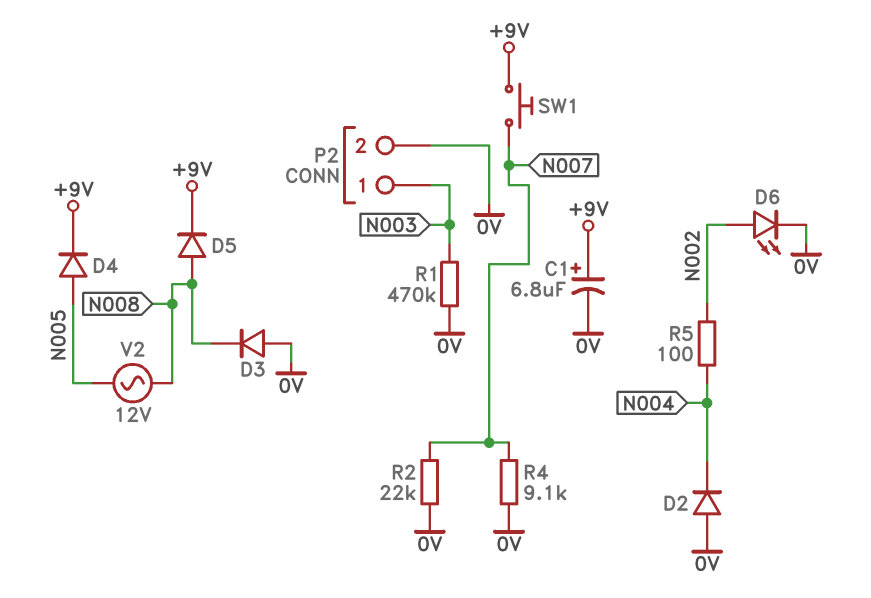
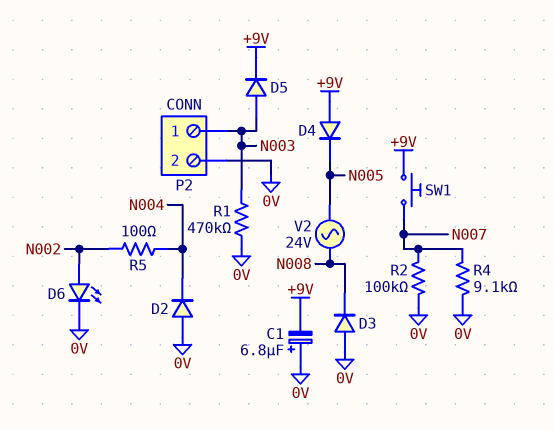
C1: 6.8uF (plus +9V, minus 0V) -> 6.8uF (plus 0V, minus +9V)
D4: diode (A N005, K +9V) -> diode (A +9V, K N005)
D5: diode (A N008, K +9V) -> diode (A N003, K +9V)
R2: 22k (0V, N007) -> 100k (0V, N007)
V2: AC 12V (N005, N008) -> AC 24V (N005, N008)

